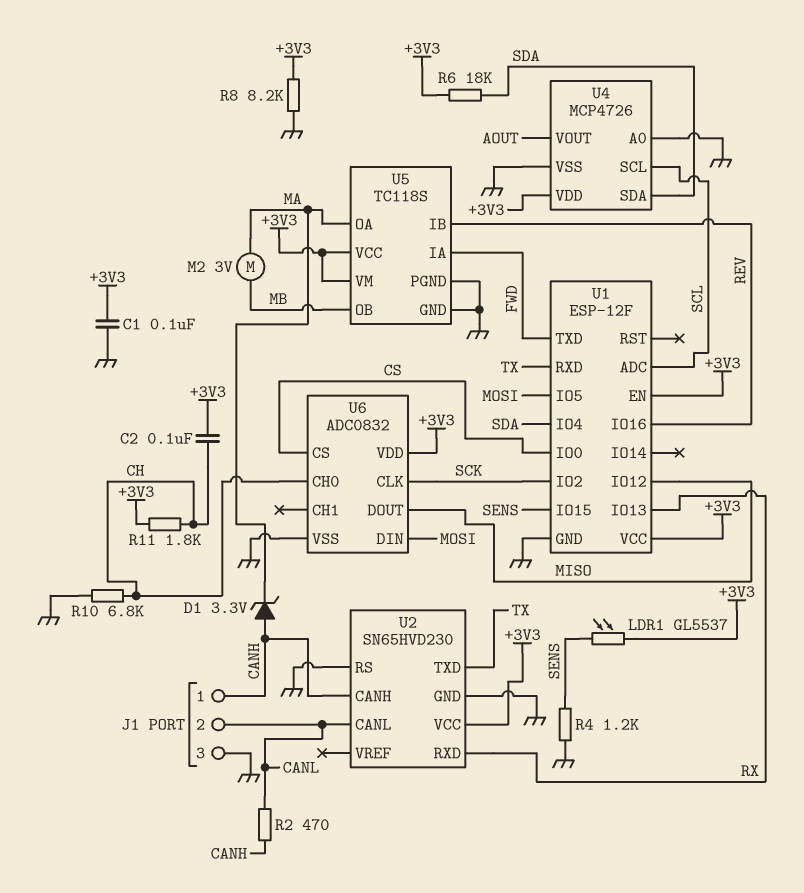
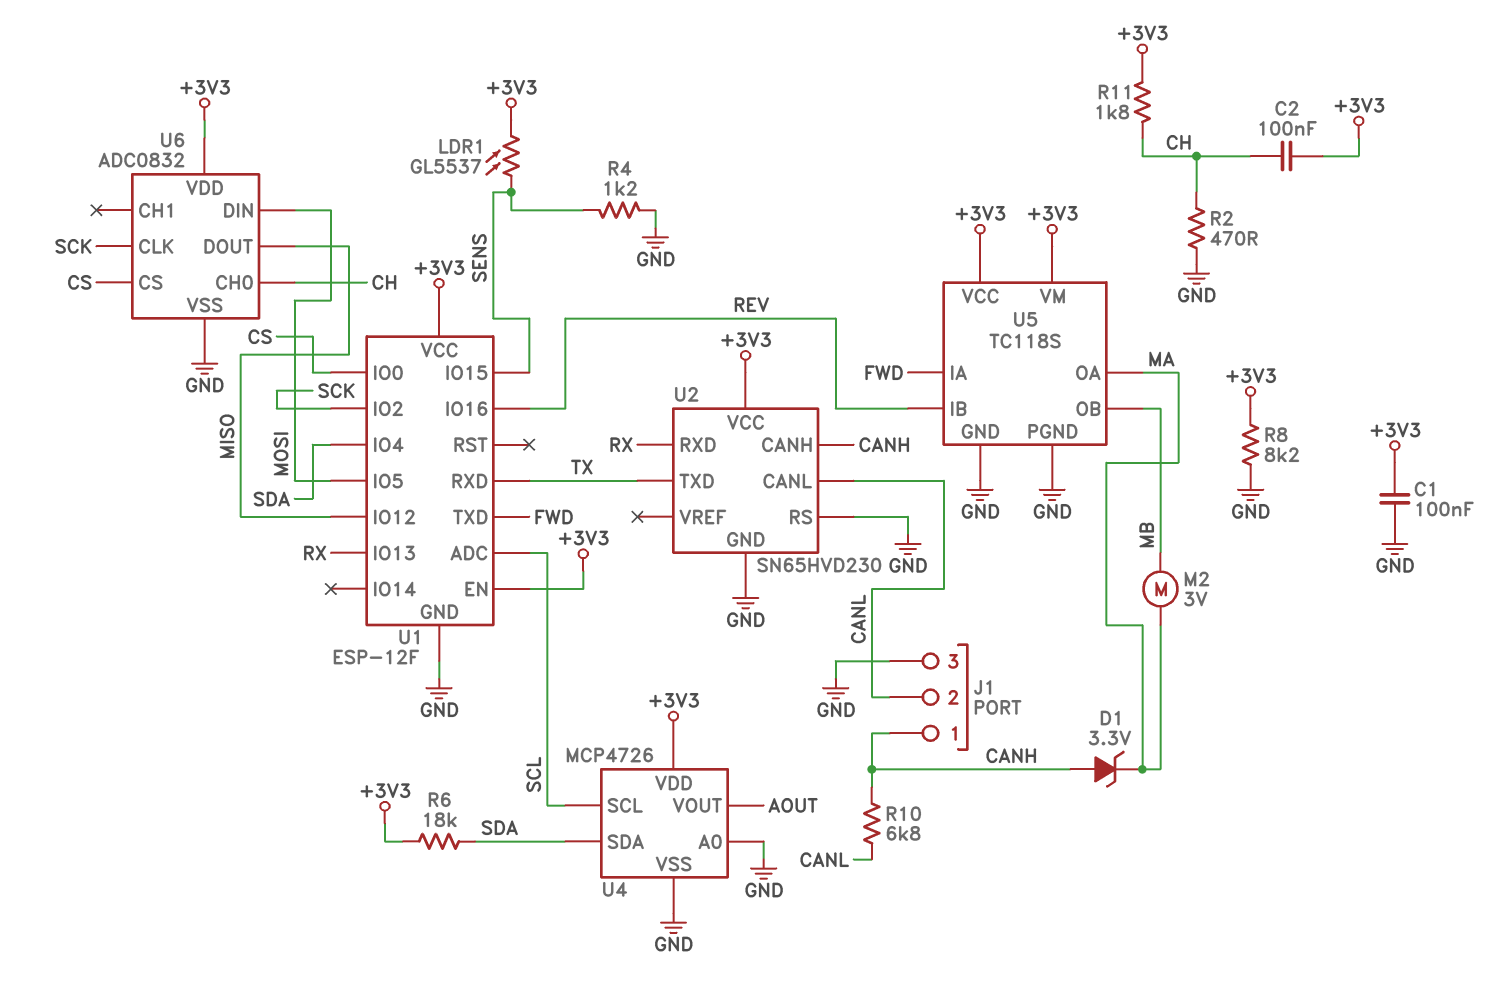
R2: 470 (CANH, CANL) -> 470 (CH, GND)
R10: 6.8k (CH, GND) -> 6.8k (CANH, CANL)

